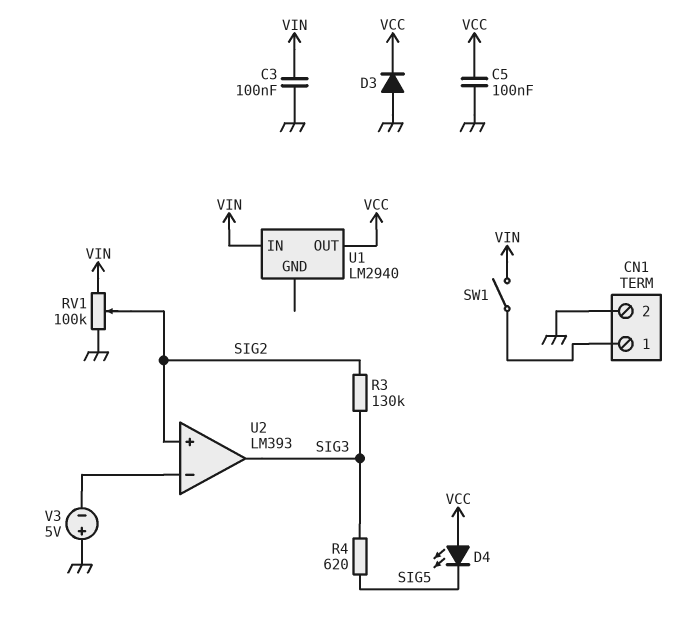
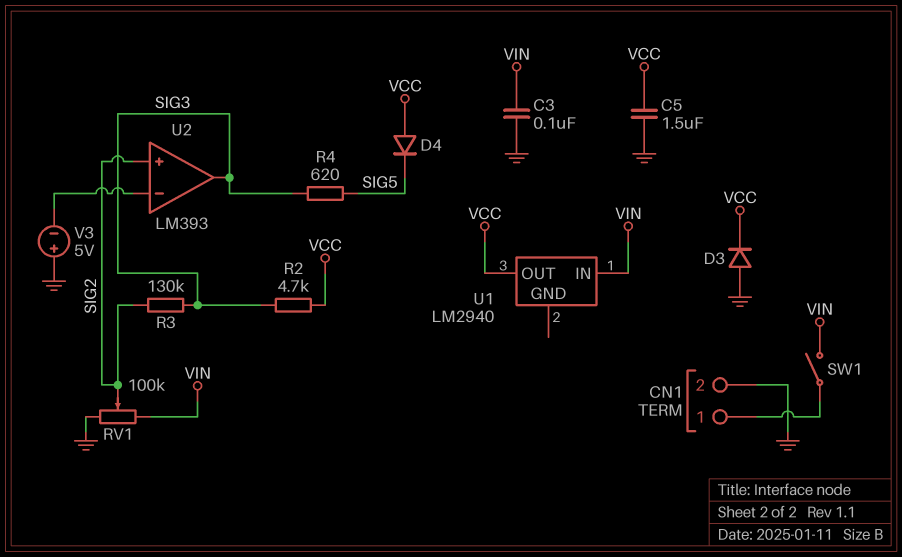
C5: 100nF (GND, VCC) -> 1.5uF (GND, VCC)
D4: LED (A VCC, K SIG5) -> diode (A VCC, K SIG5)
R2: none -> 4.7k (SIG3, VCC)

